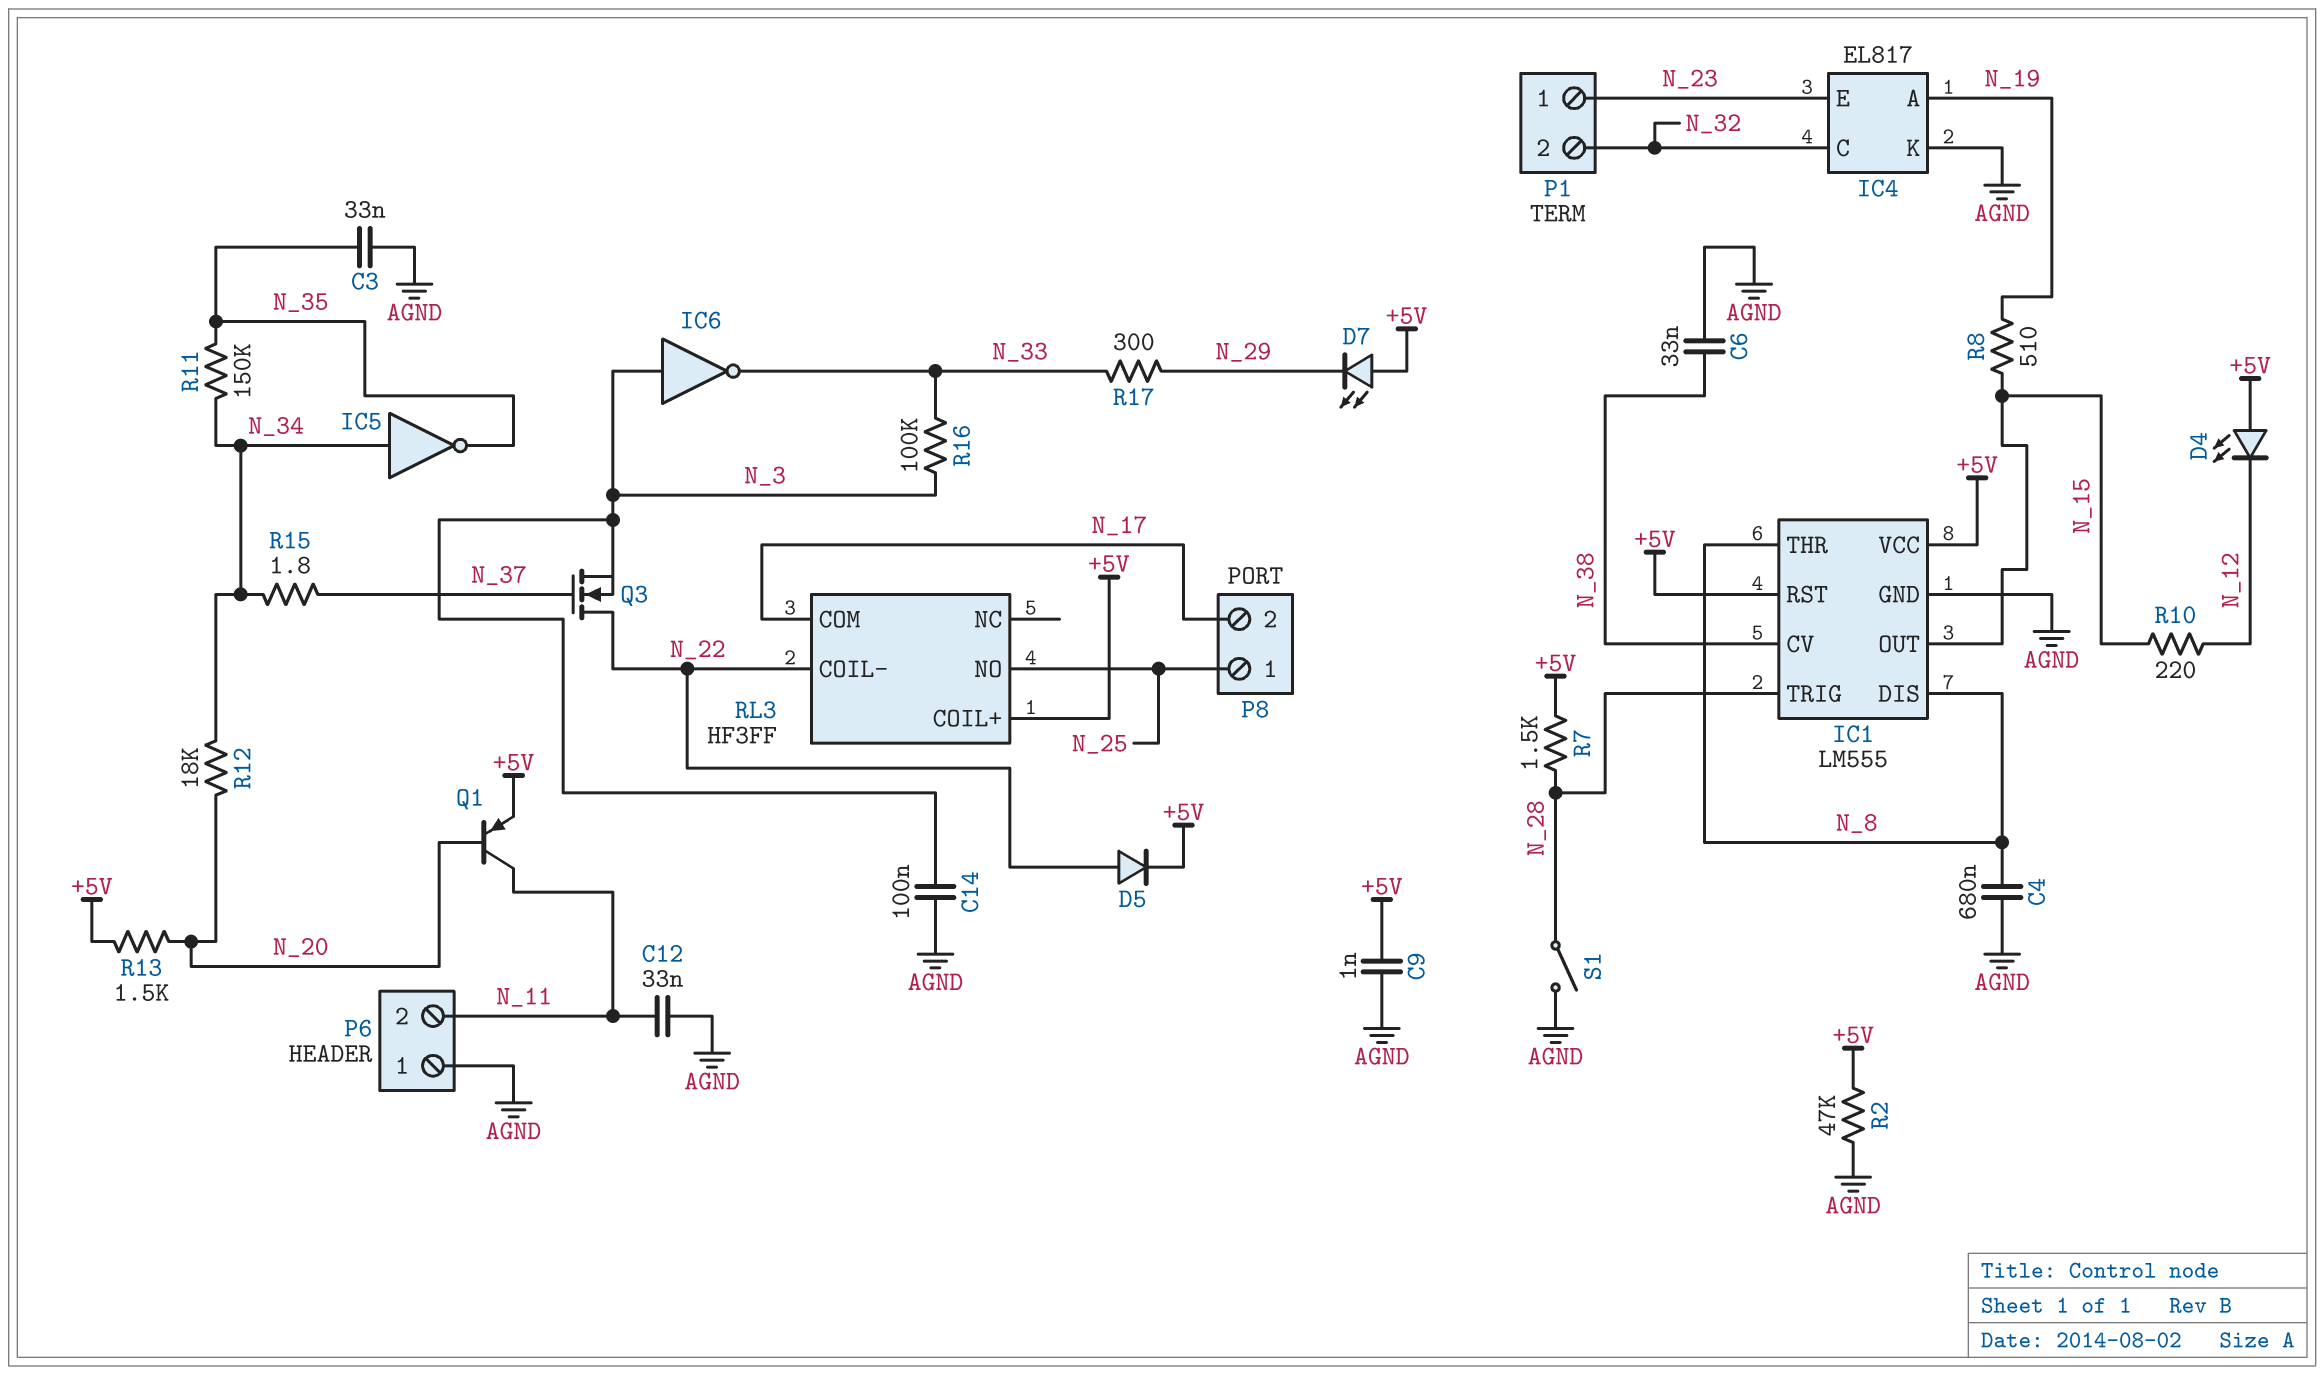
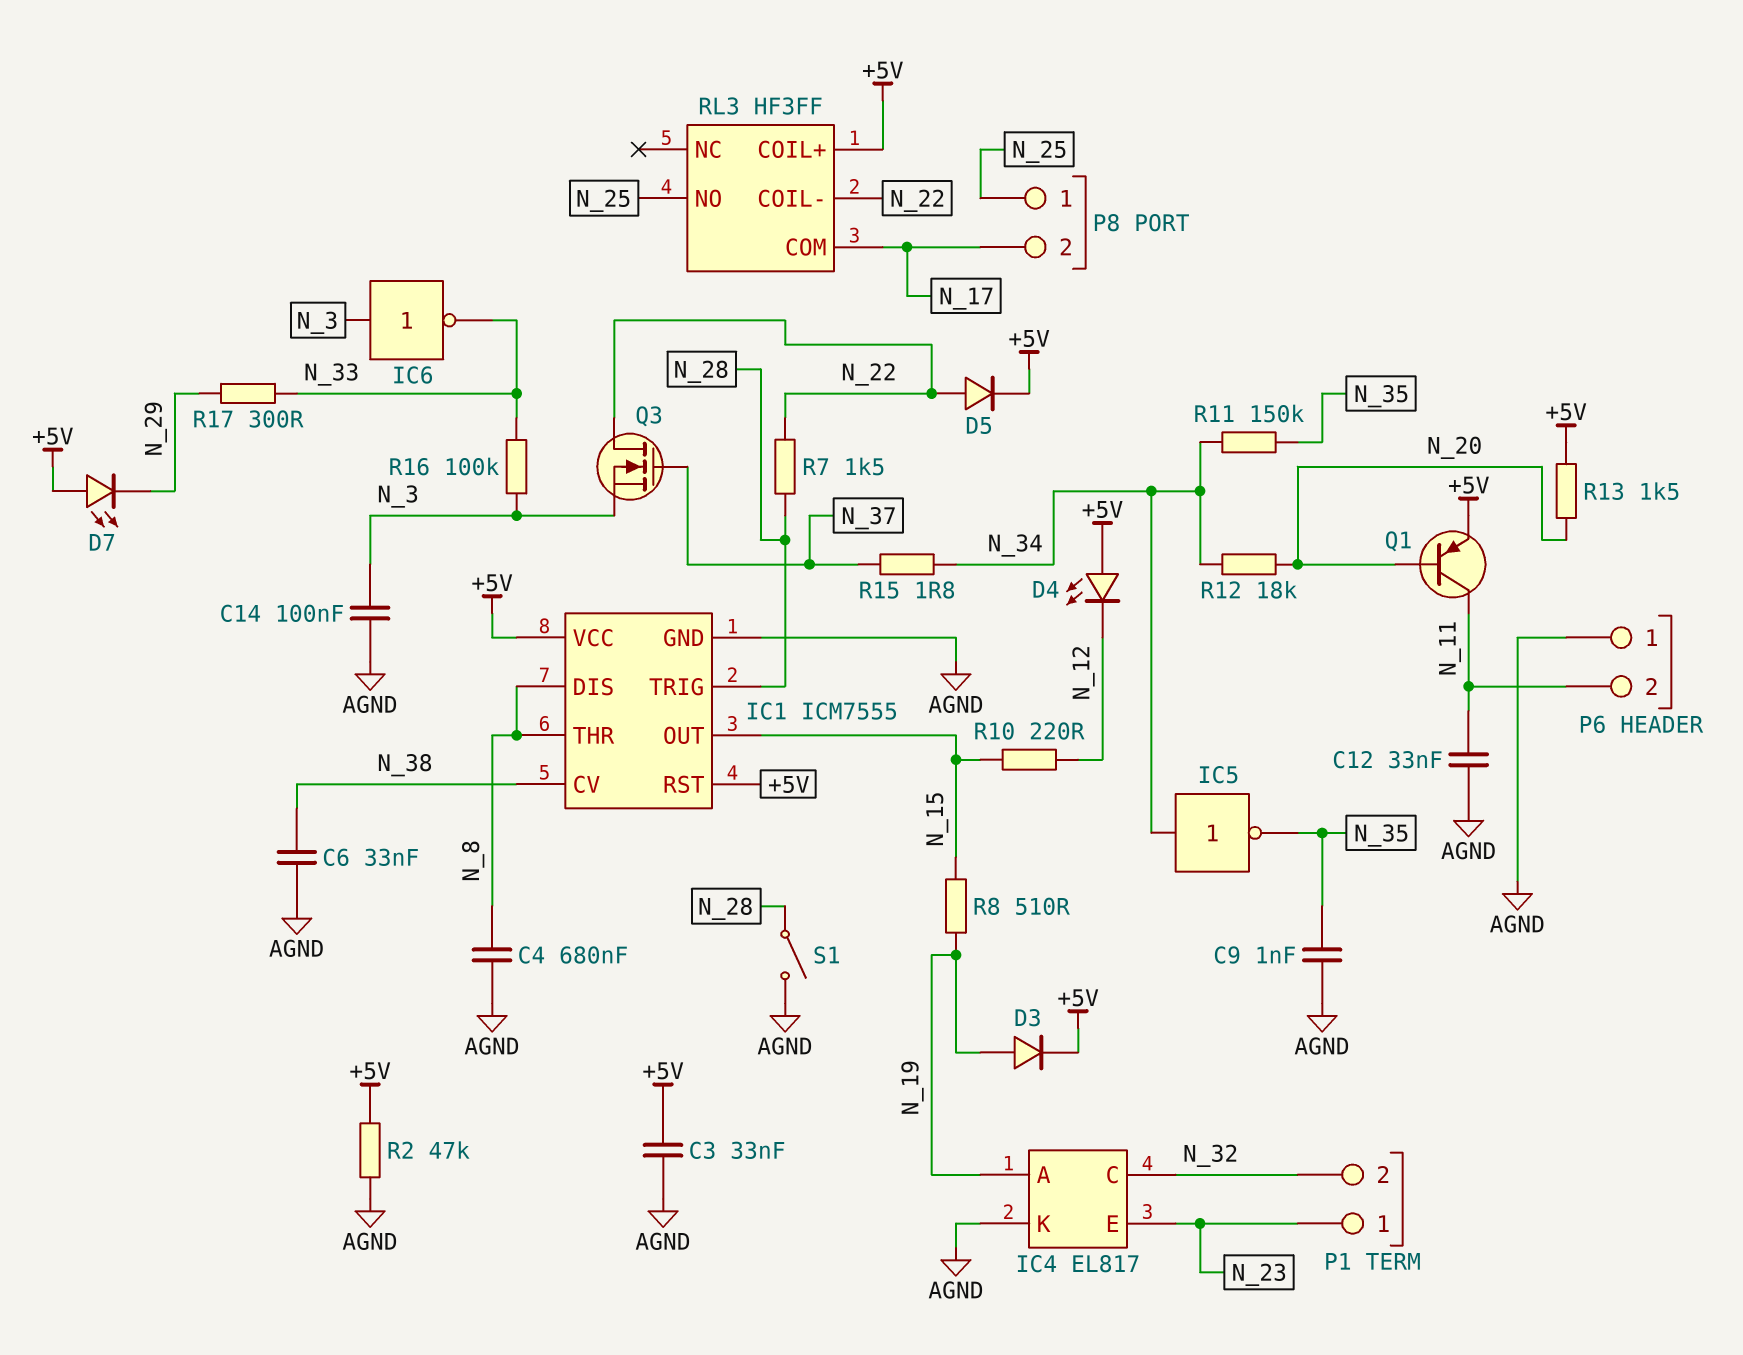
C3: 33nF (AGND, N_35) -> 33nF (+5V, AGND)
C9: 1nF (+5V, AGND) -> 1nF (AGND, N_35)
D3: none -> diode (A N_19, K +5V)
IC1: LM555 -> ICM7555
R7: 1.5k (+5V, N_28) -> 1.5k (N_22, N_28)

